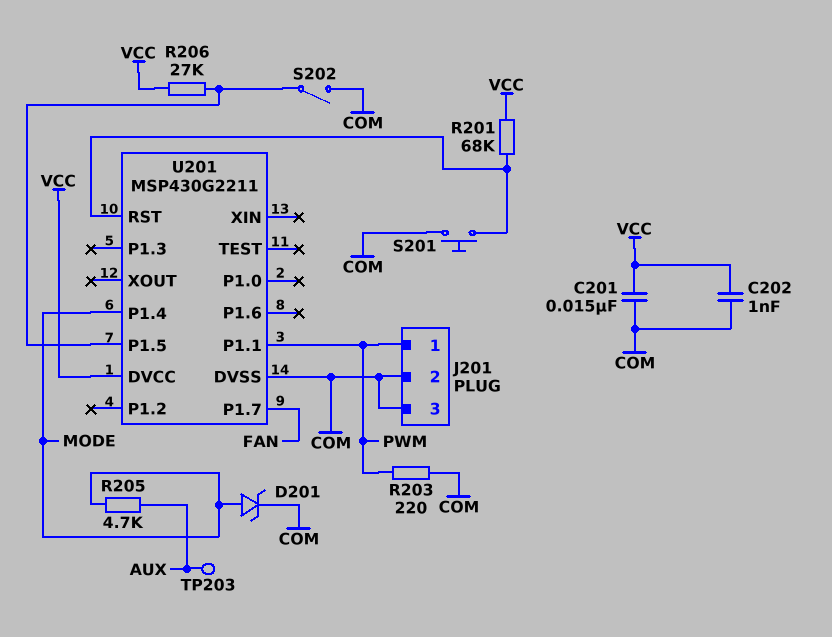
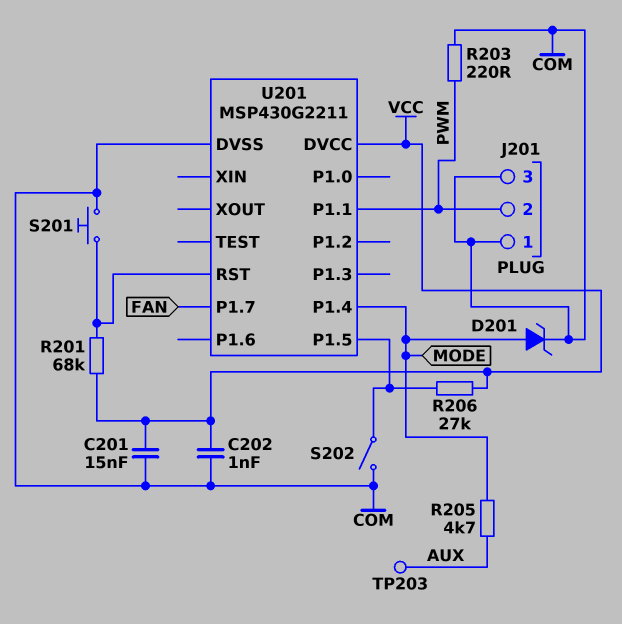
J201 pin 1: PWM -> COM
J201 pin 2: COM -> PWM

